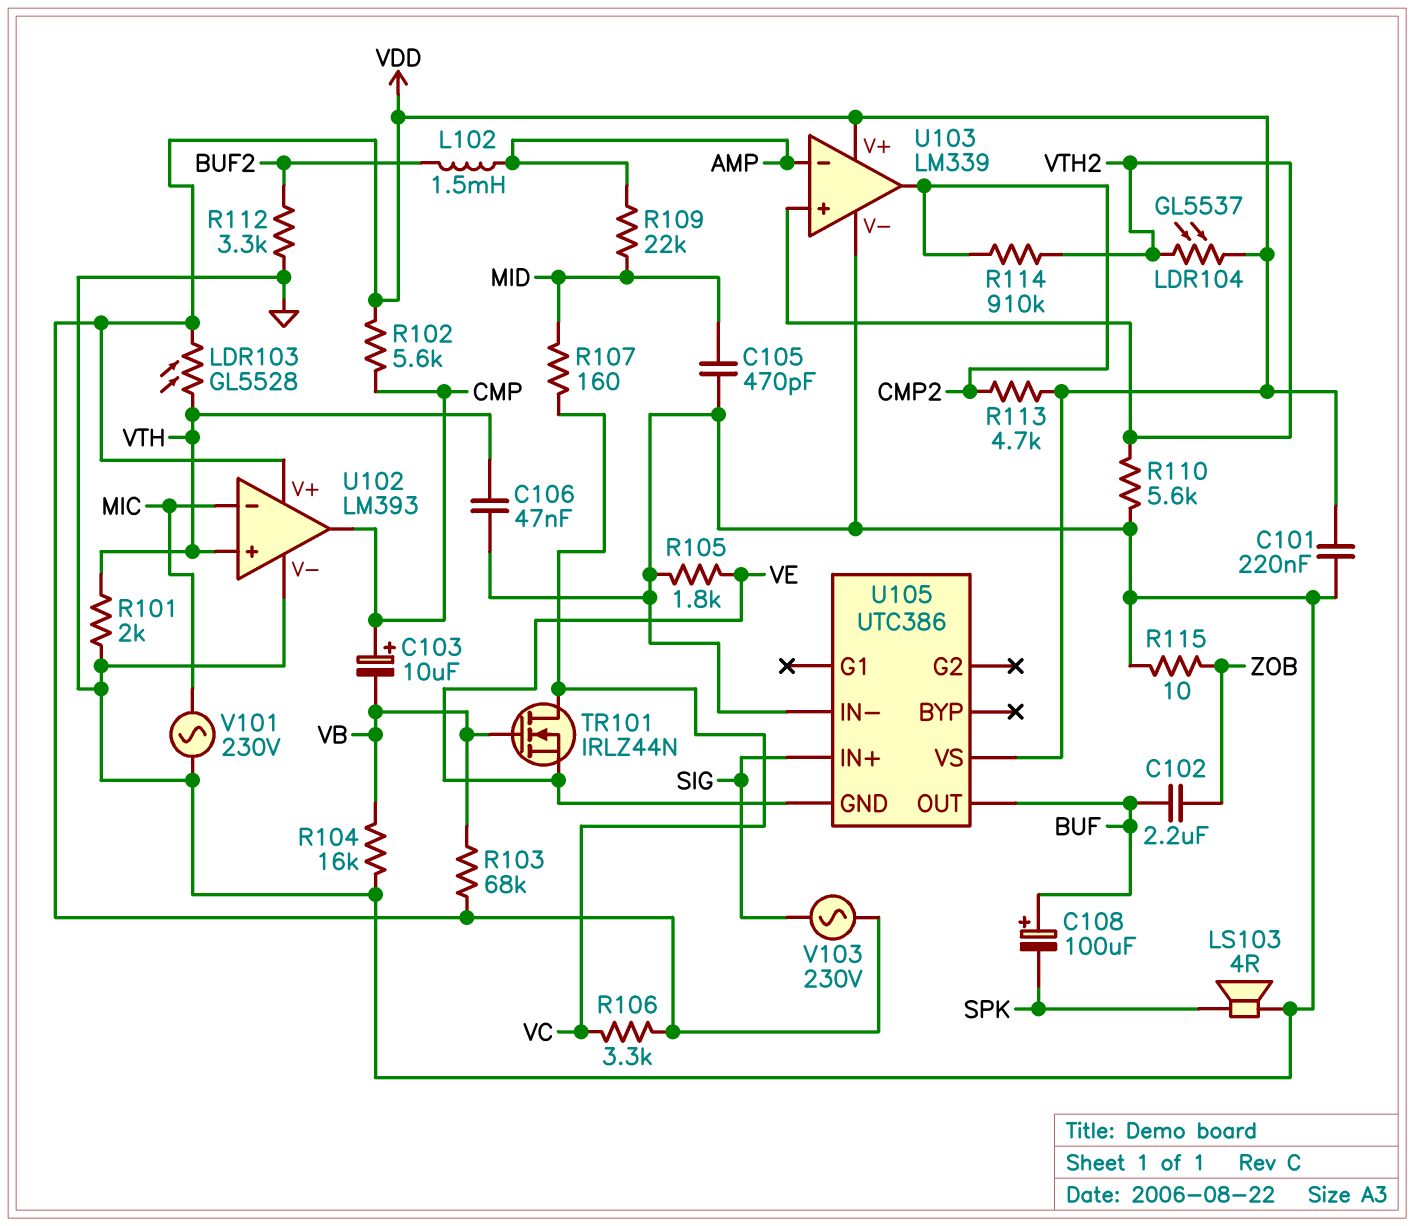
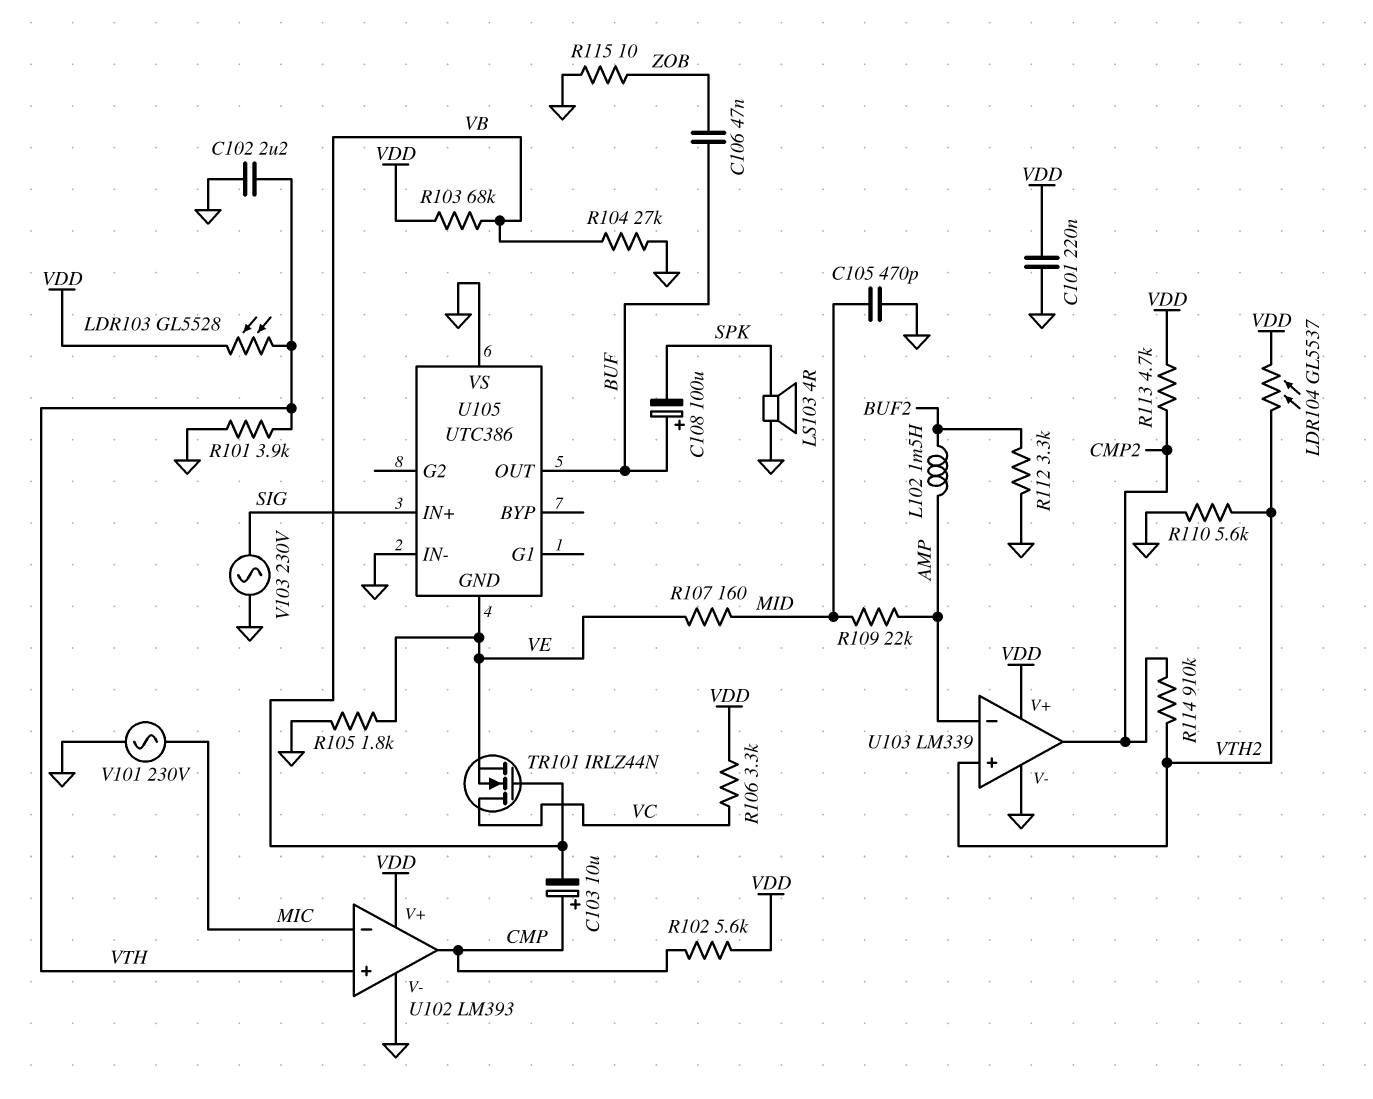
C102: 2.2uF (BUF, ZOB) -> 2.2uF (GND, VTH)
C106: 47nF (GND, VTH) -> 47nF (BUF, ZOB)
R101: 2k (GND, VTH) -> 3.9k (GND, VTH)
R104: 16k (GND, VB) -> 27k (GND, VB)
R107: 160 (MID, VC) -> 160 (MID, VE)
U105 pin VS: VDD -> GND
V103: AC 230V (SIG, VDD) -> AC 230V (GND, SIG)

